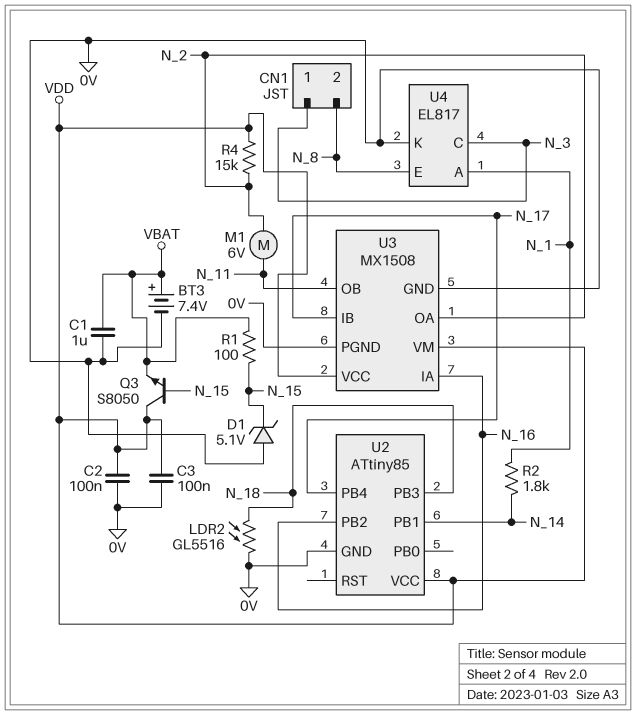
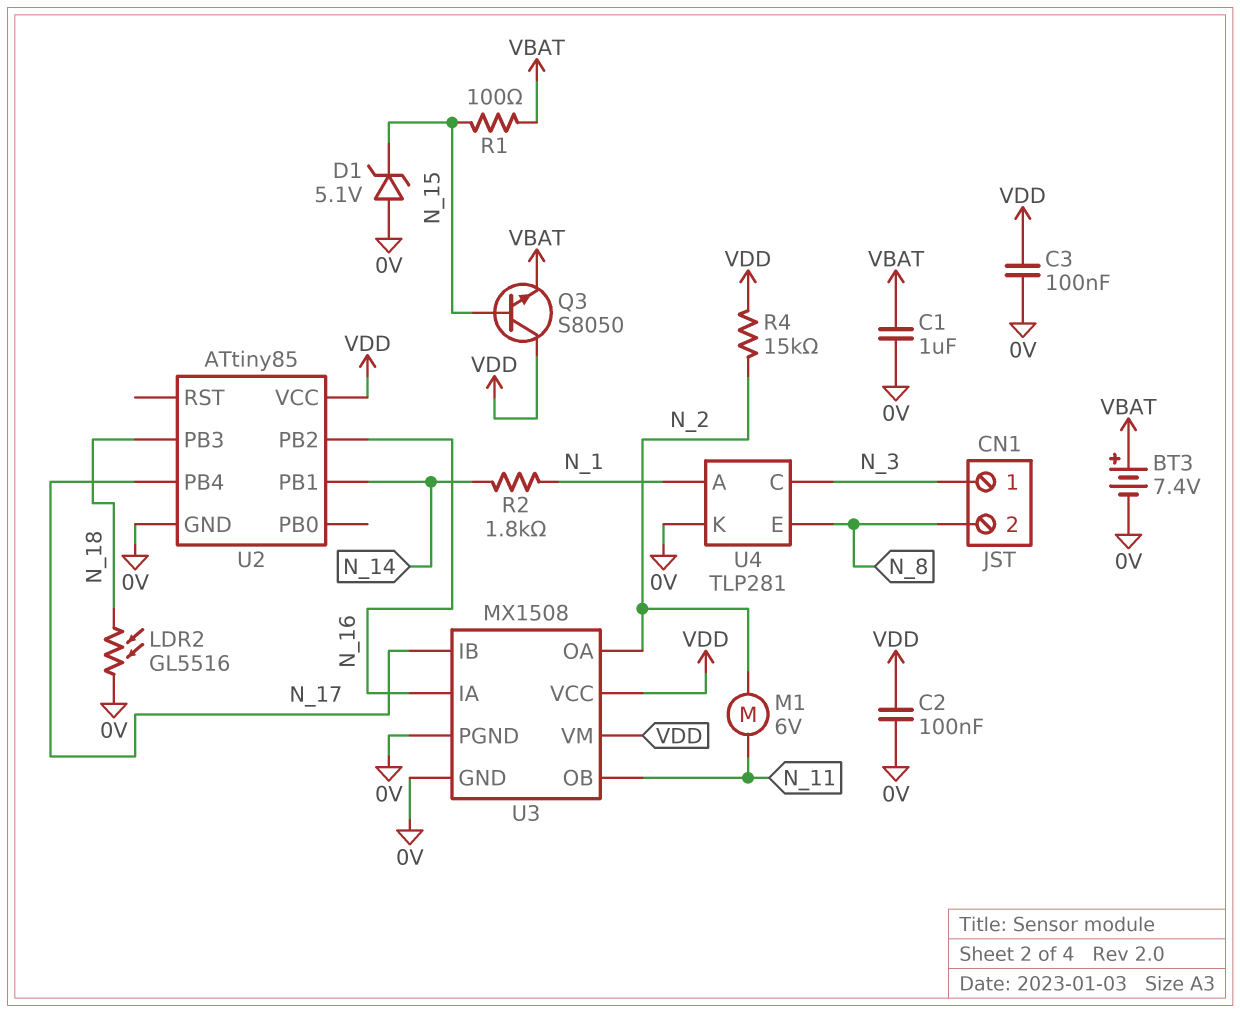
U4: EL817 -> TLP281

